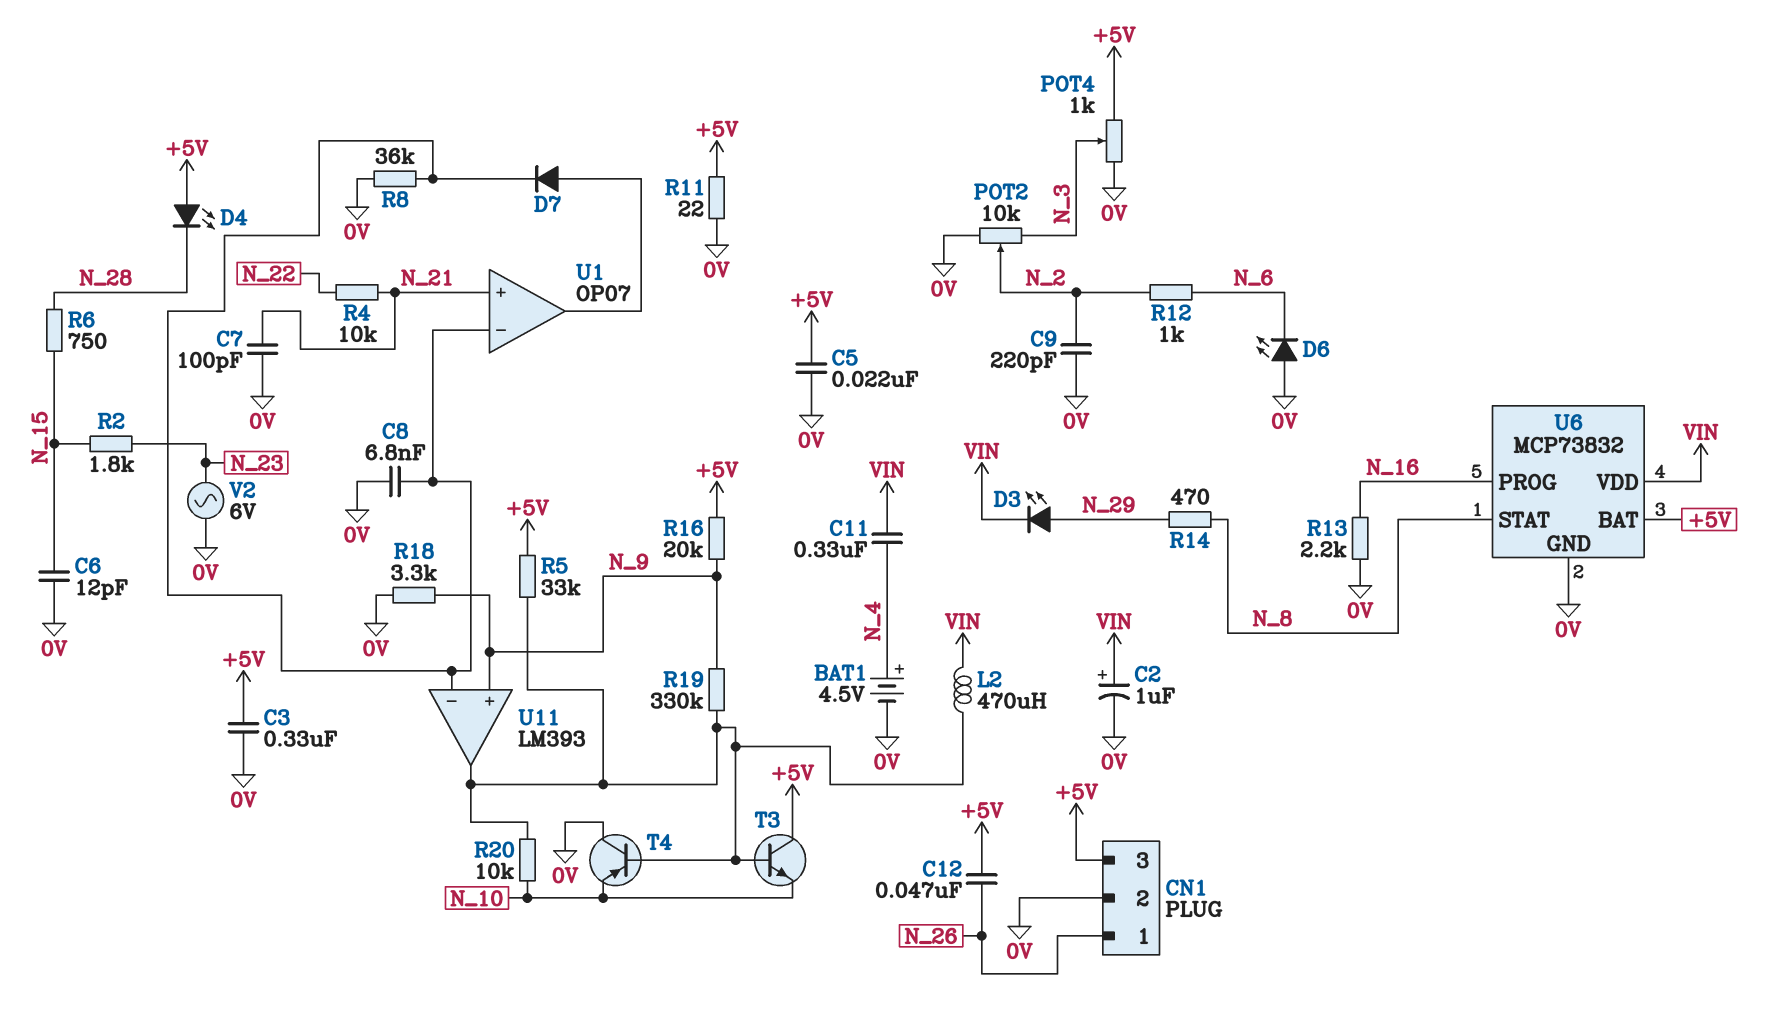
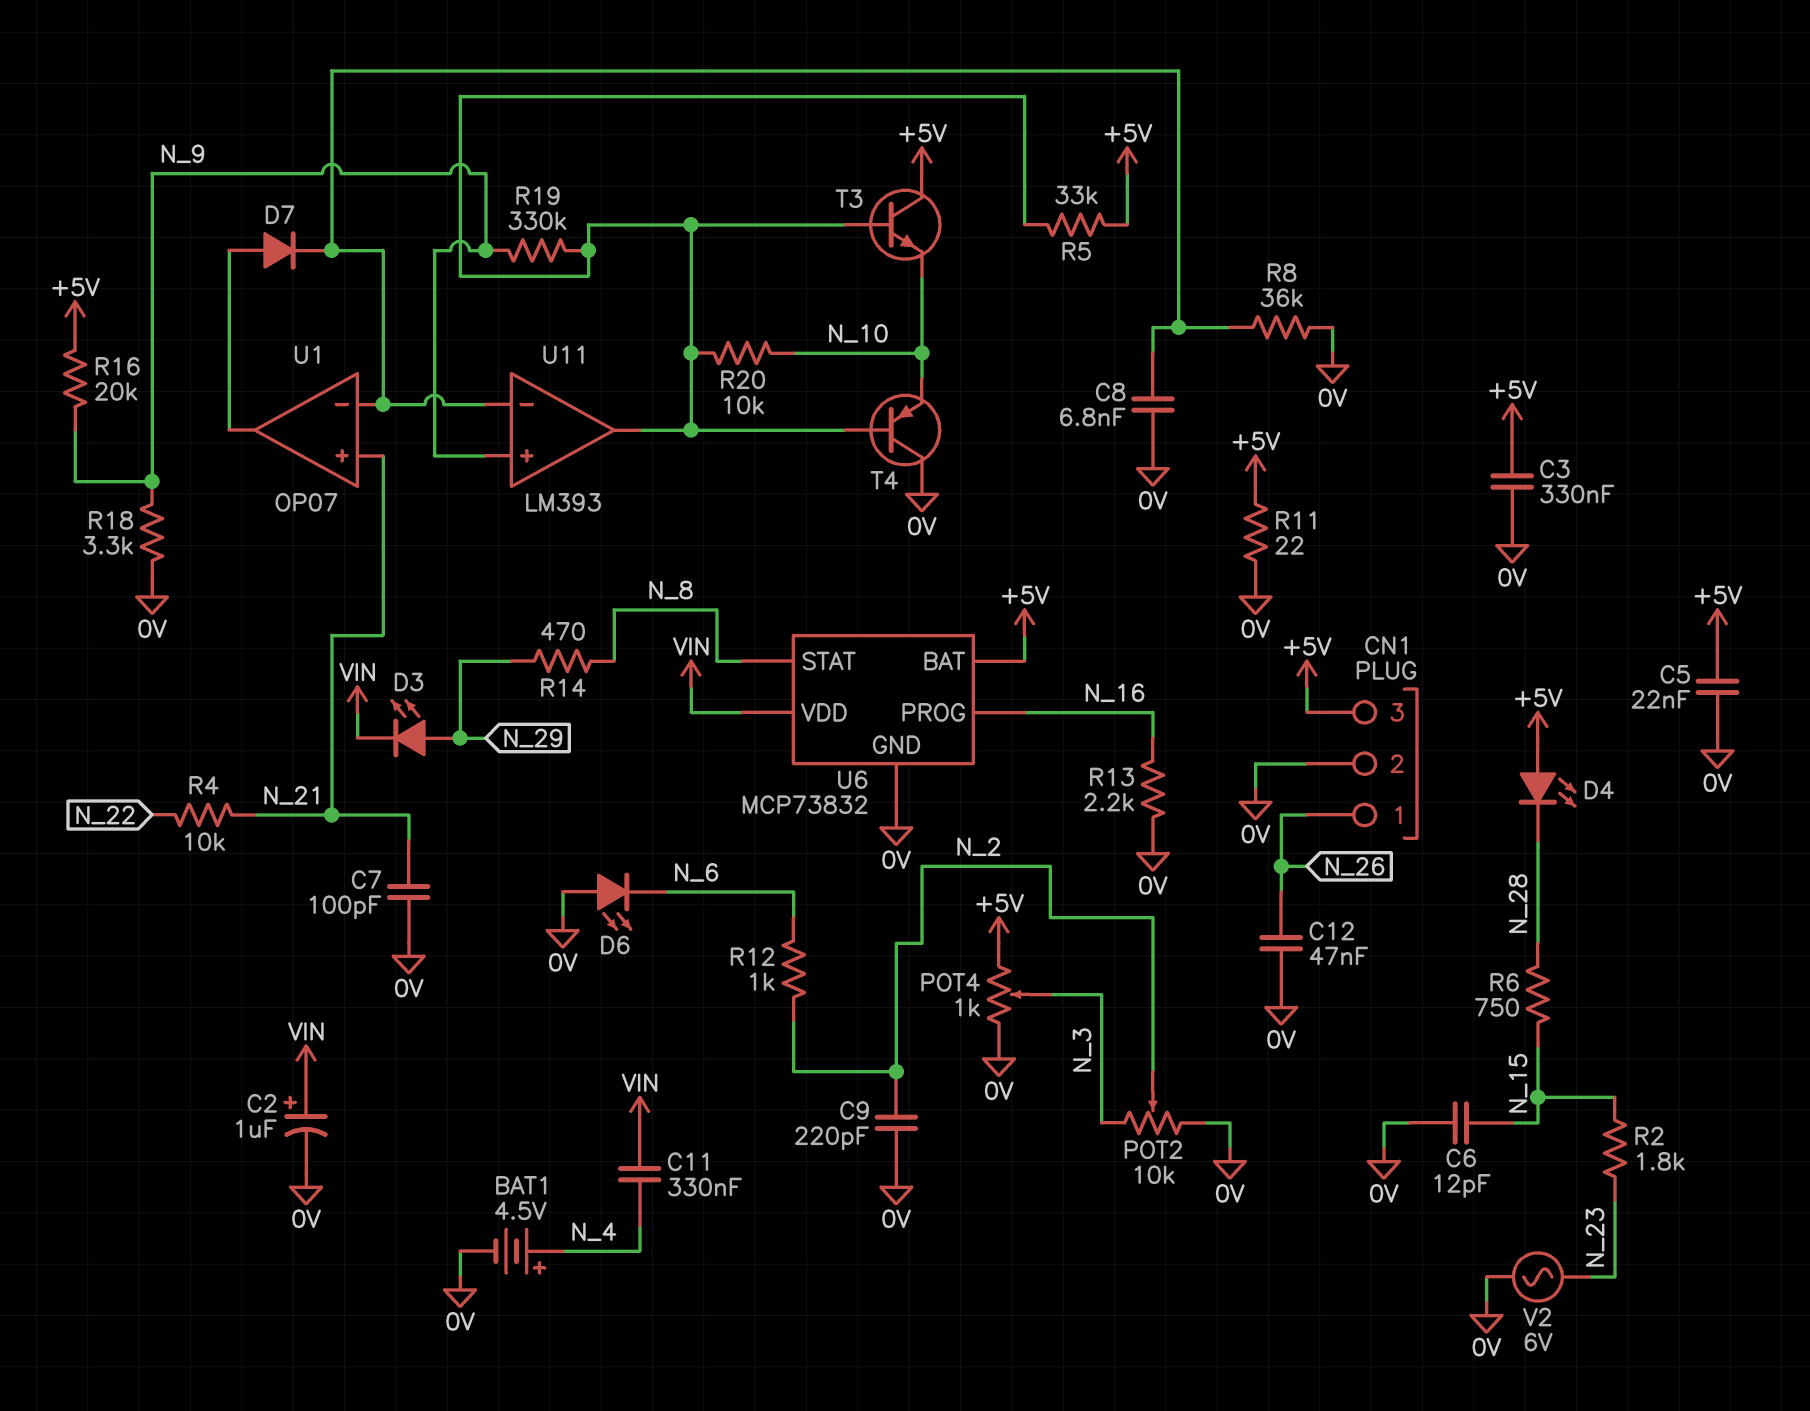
C12: 47nF (+5V, N_26) -> 47nF (0V, N_26)
L2: 470uH (U11/out, VIN) -> none

